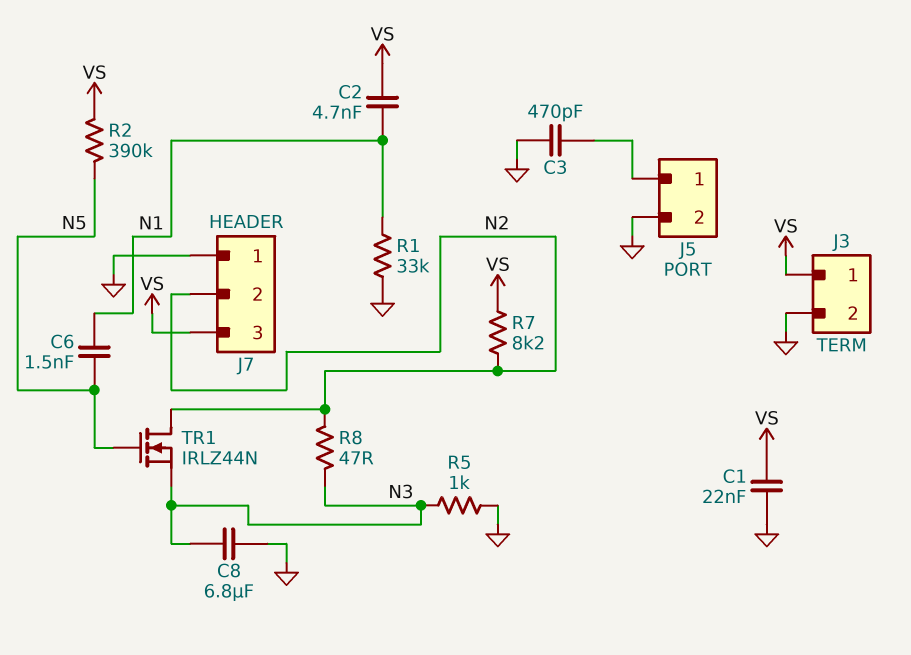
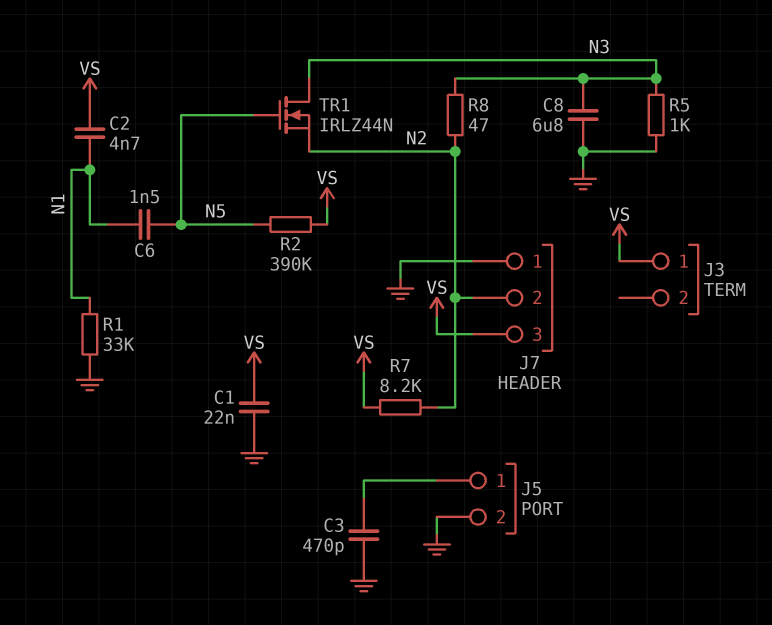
J3 pin 2: GND -> none
TR1: NMOS IRLZ44N (G N5, D N2, S N3) -> NMOS IRLZ44N (G N5, D N3, S N2)

